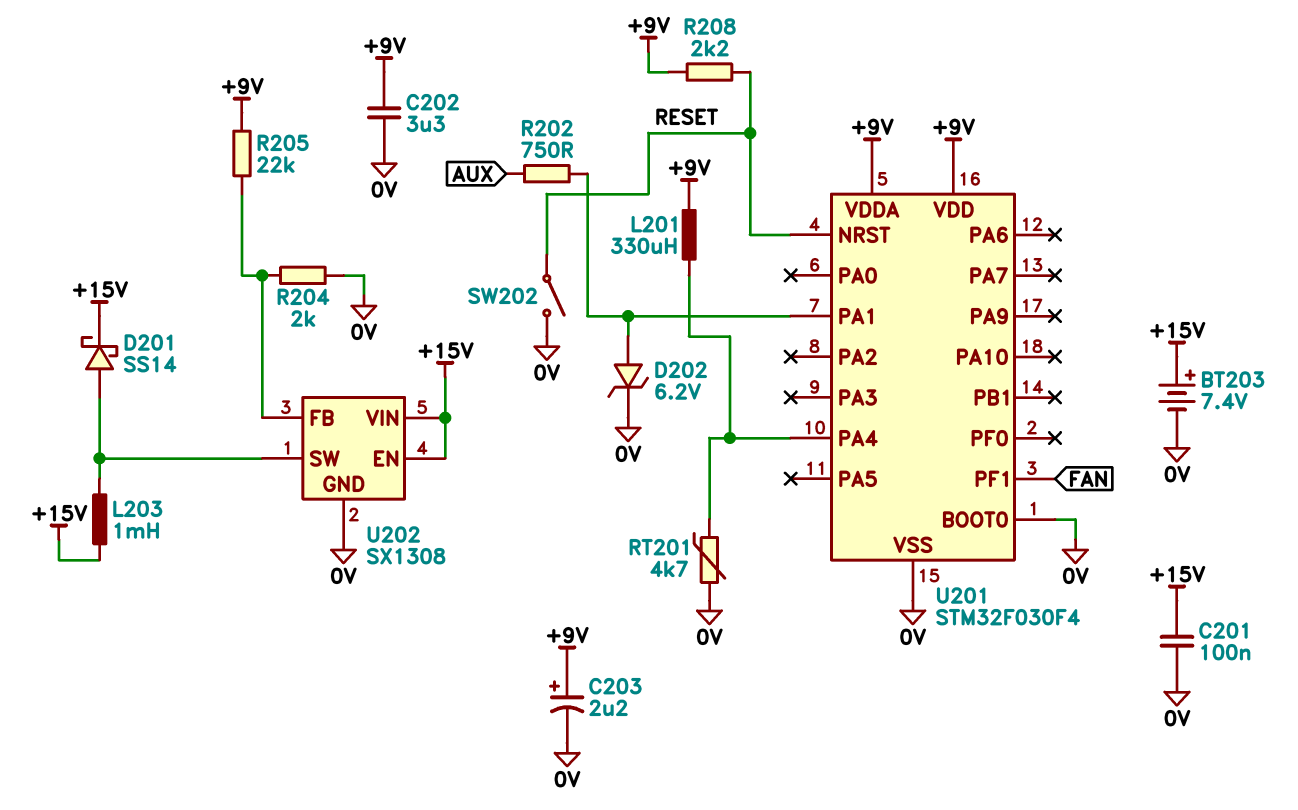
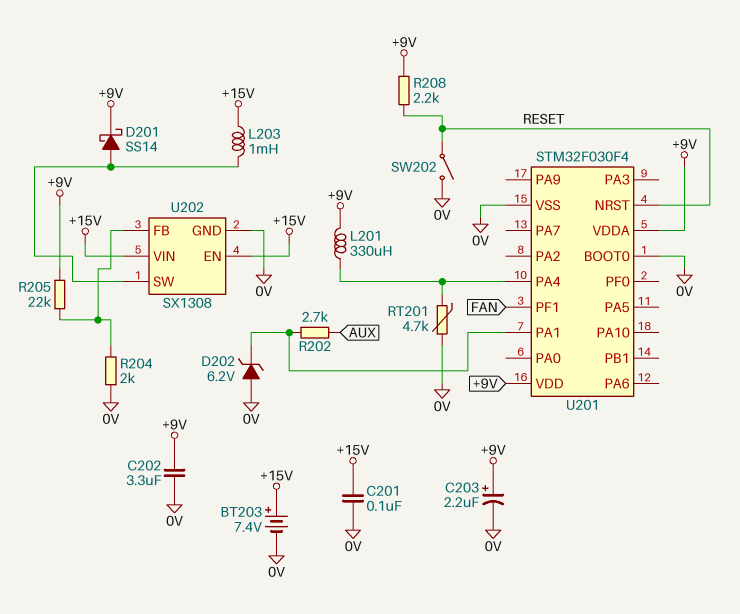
D201: schottky SS14 (A U202/SW, K +15V) -> schottky SS14 (A U202/SW, K +9V)
D202: zener 6.2V (A U201/PA1, K 0V) -> zener 6.2V (A 0V, K U201/PA1)
R202: 750 (AUX, U201/PA1) -> 2.7k (AUX, U201/PA1)

